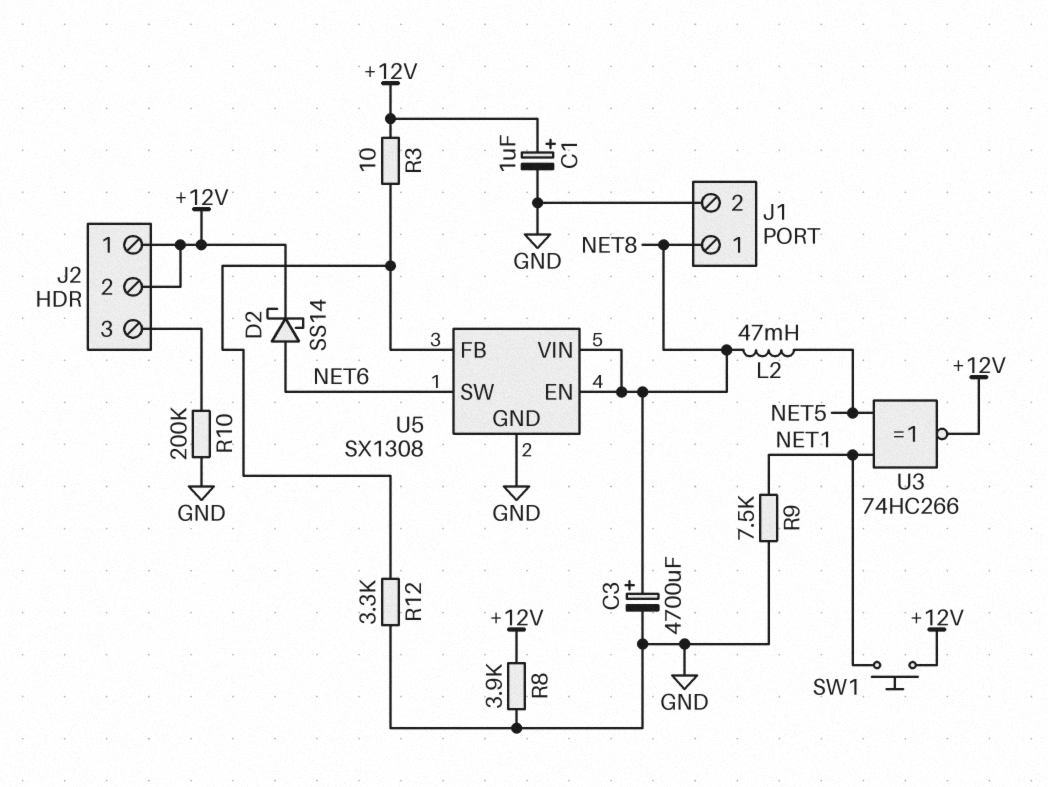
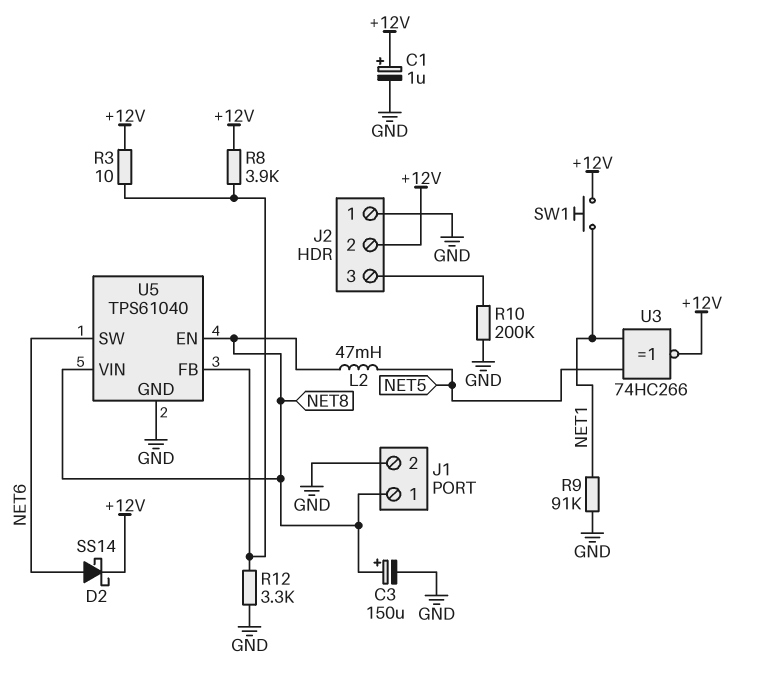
C3: 4700uF (plus NET8, minus GND) -> 150uF (plus NET8, minus GND)
J2 pin 1: +12V -> GND
R8: 3.9k (+12V, GND) -> 3.9k (+12V, U5/FB)
R9: 7.5k (GND, NET1) -> 91k (GND, NET1)
U5: SX1308 -> TPS61040

